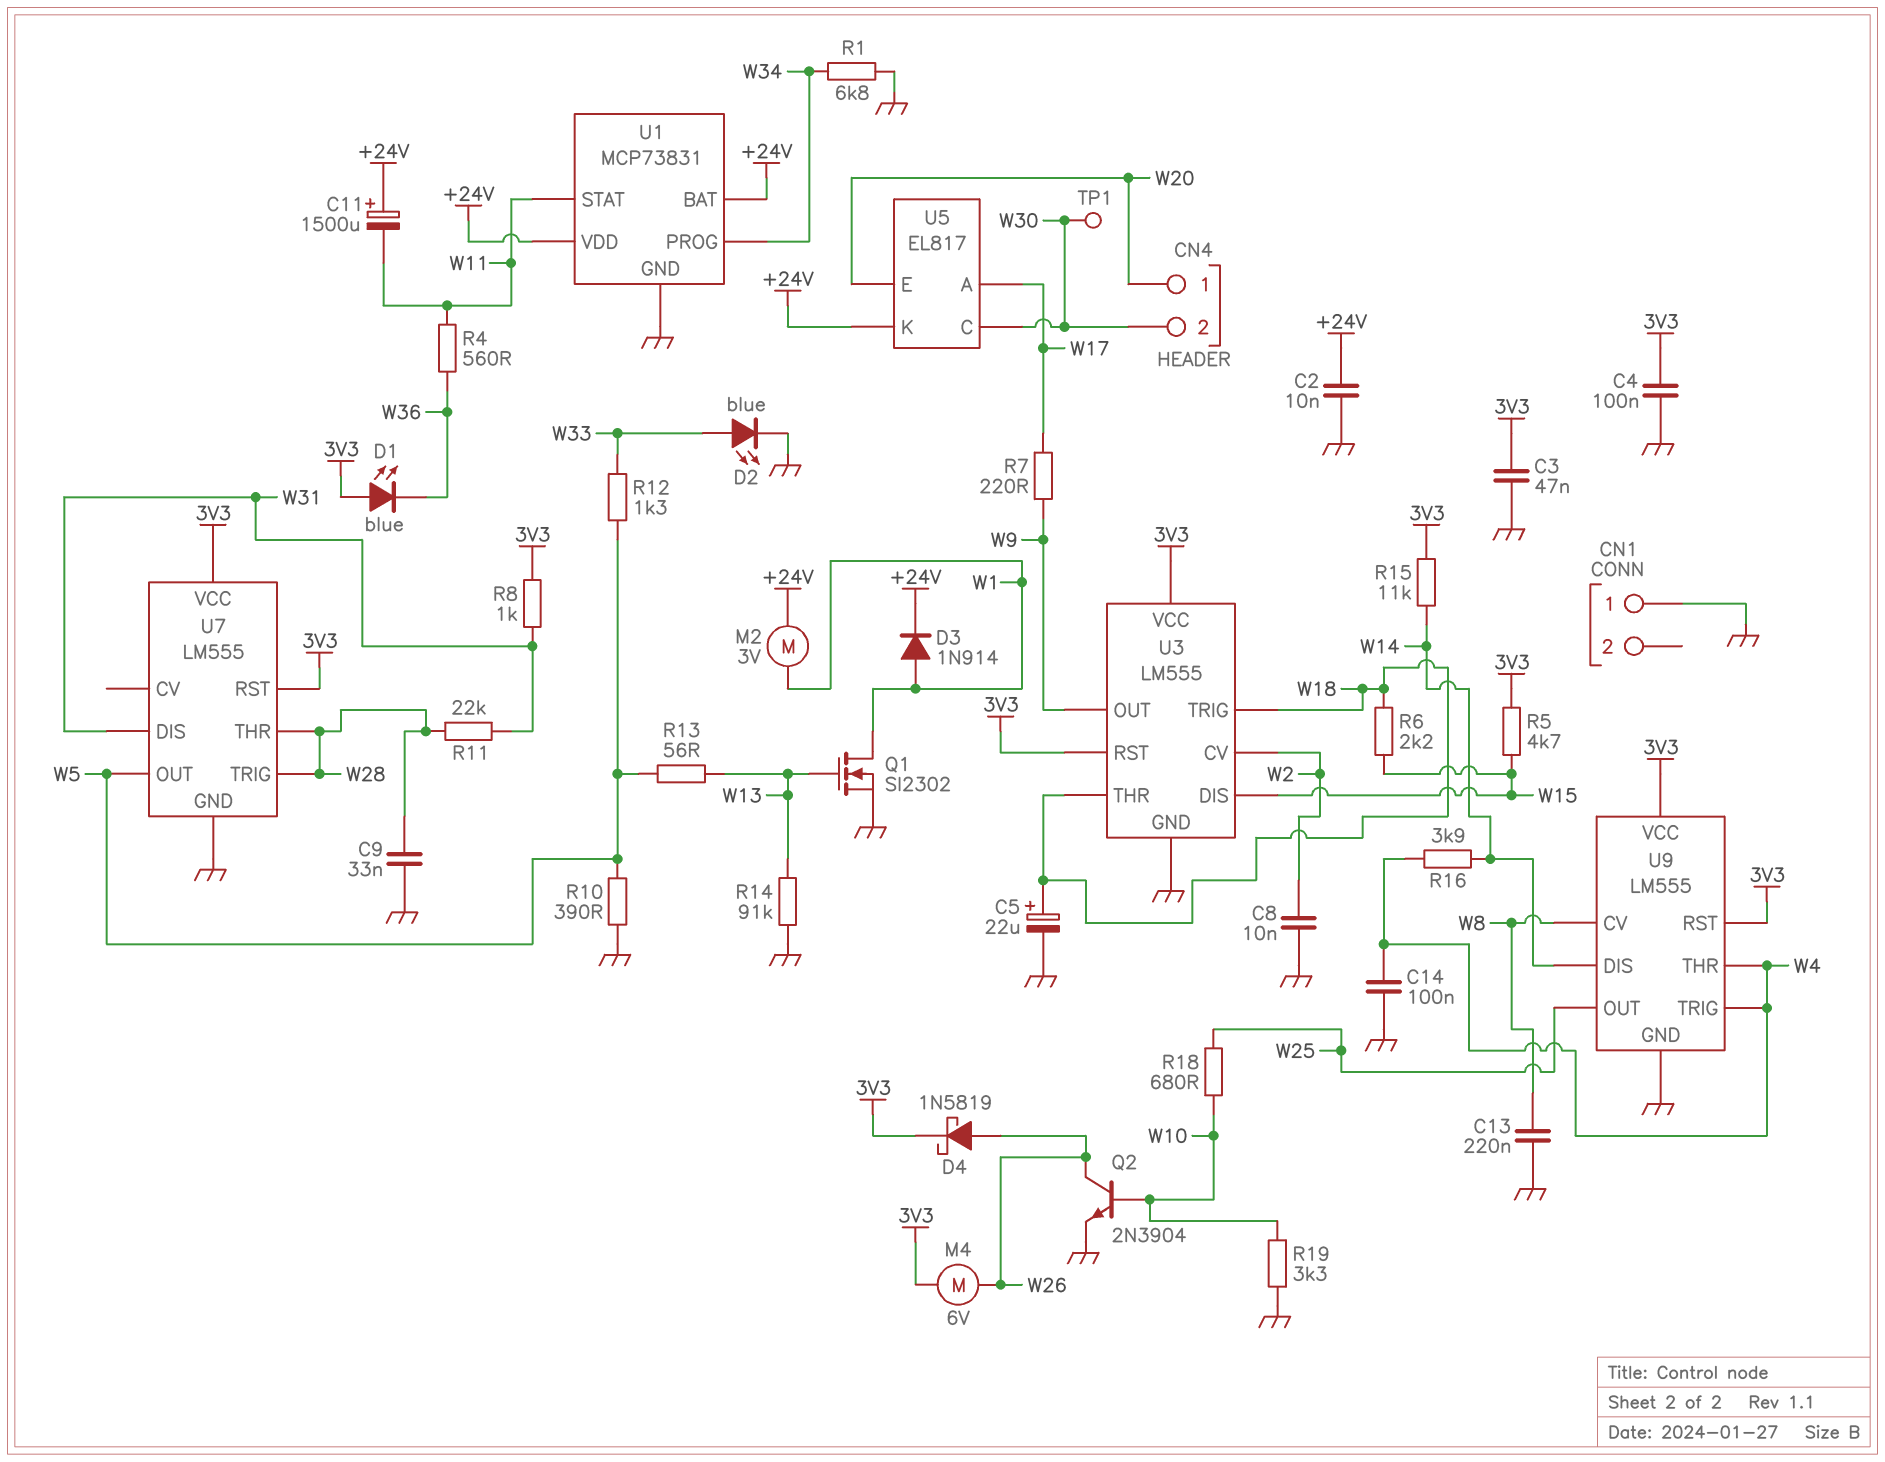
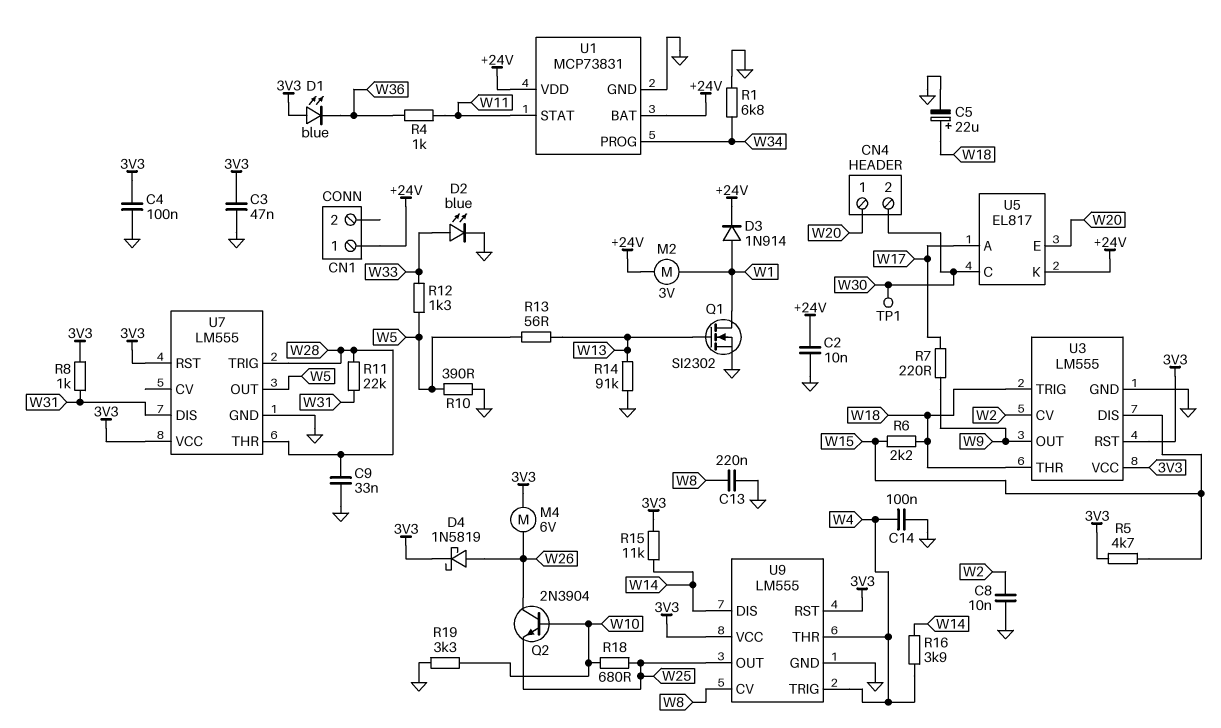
C11: 1500uF (plus +24V, minus W11) -> none
CN1 pin 1: GND -> +24V
Q2: NPN 2N3904 (B W10, C W26, E GND) -> NPN 2N3904 (B W10, C W26, E W25)
R4: 560 (W11, W36) -> 1k (W11, W36)

